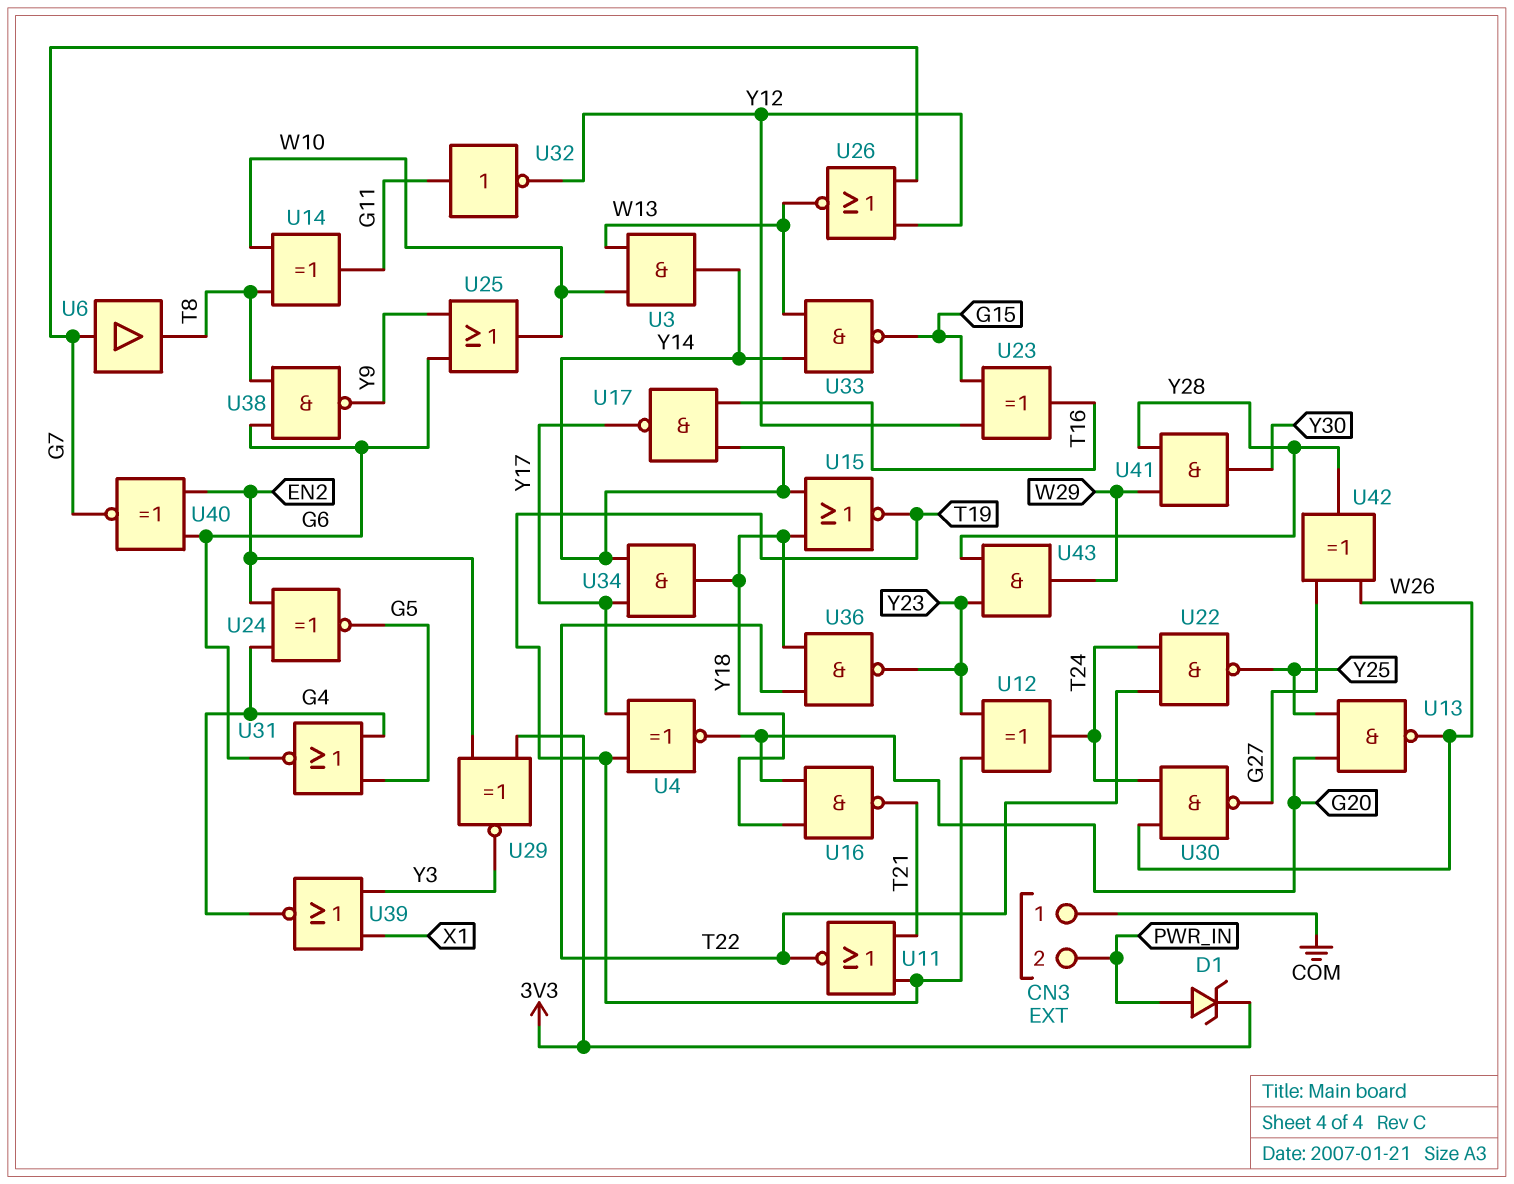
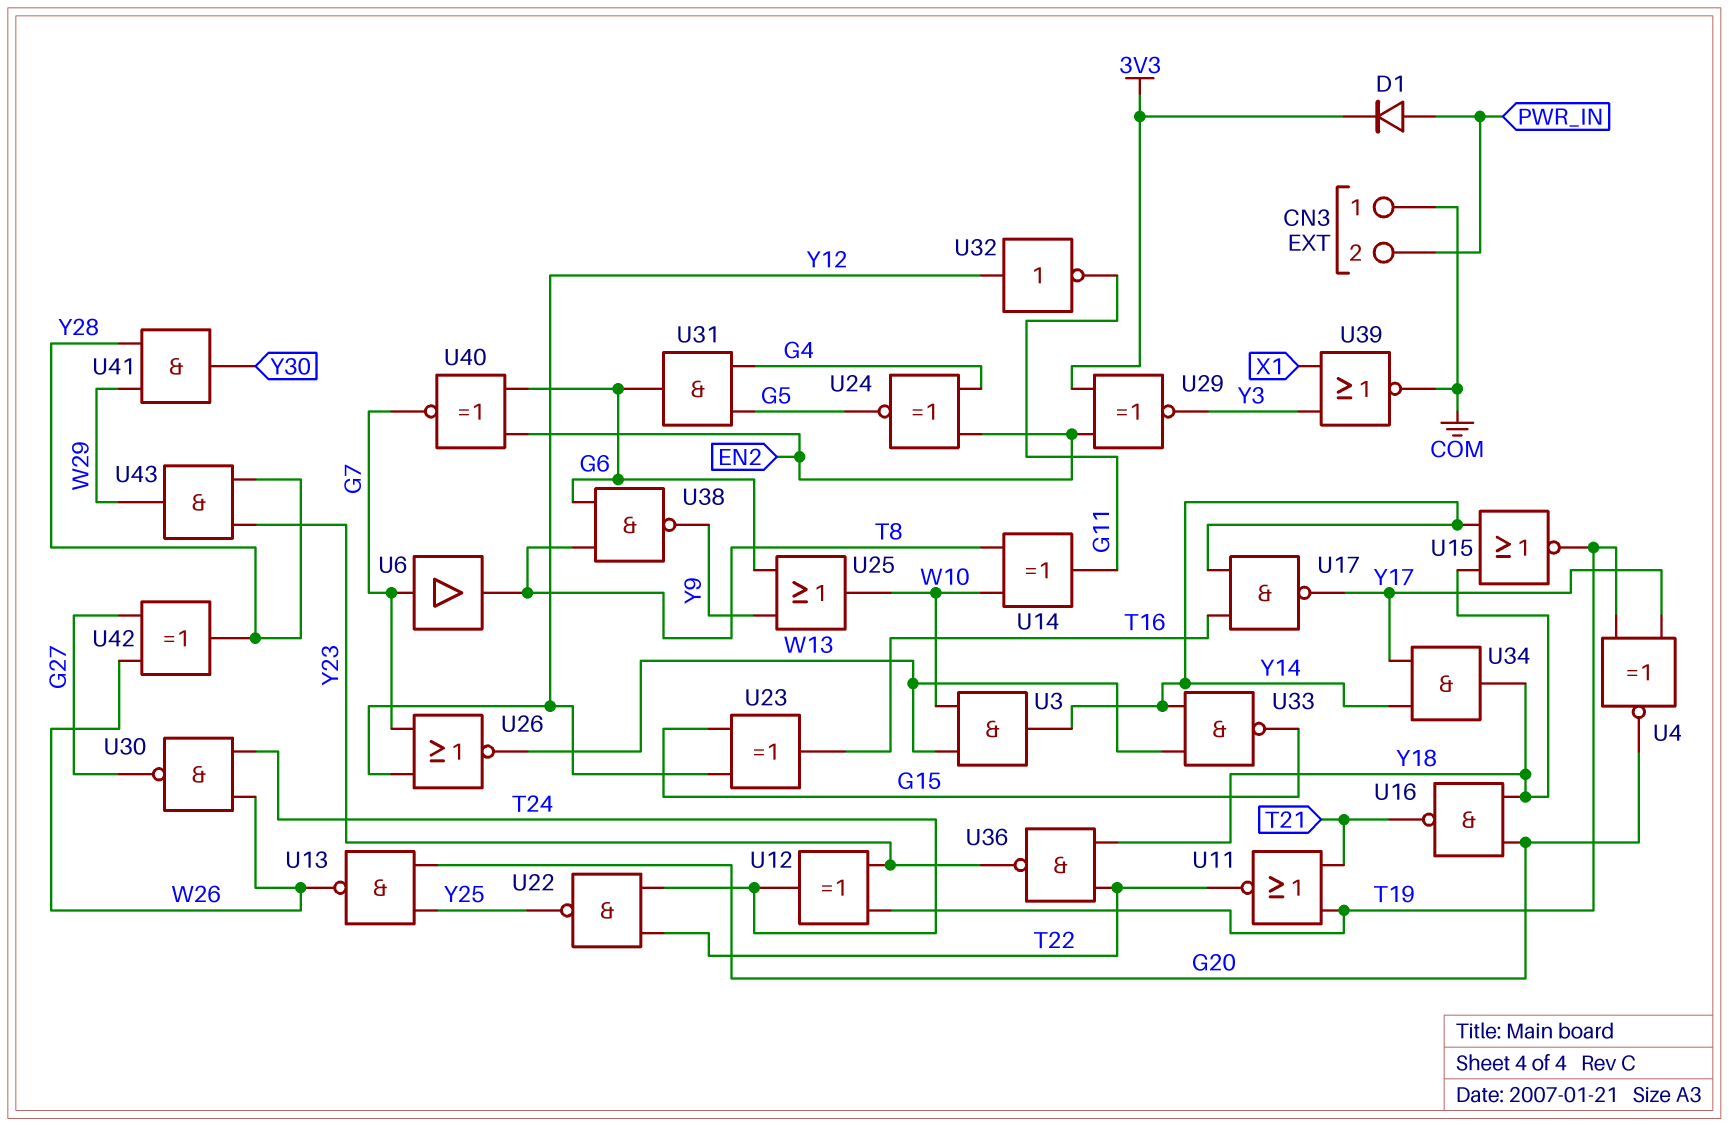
D1: zener (A PWR_IN, K 3V3) -> diode (A PWR_IN, K 3V3)
U31: NOR (in G4, in G5, out G6) -> AND (in G4, in G5, out G6)
U32: NOT (in G11, out Y12) -> NOT (in Y12, out G11)
U39: NOR (in X1, in Y3, out G4) -> NOR (in X1, in Y3, out COM)

